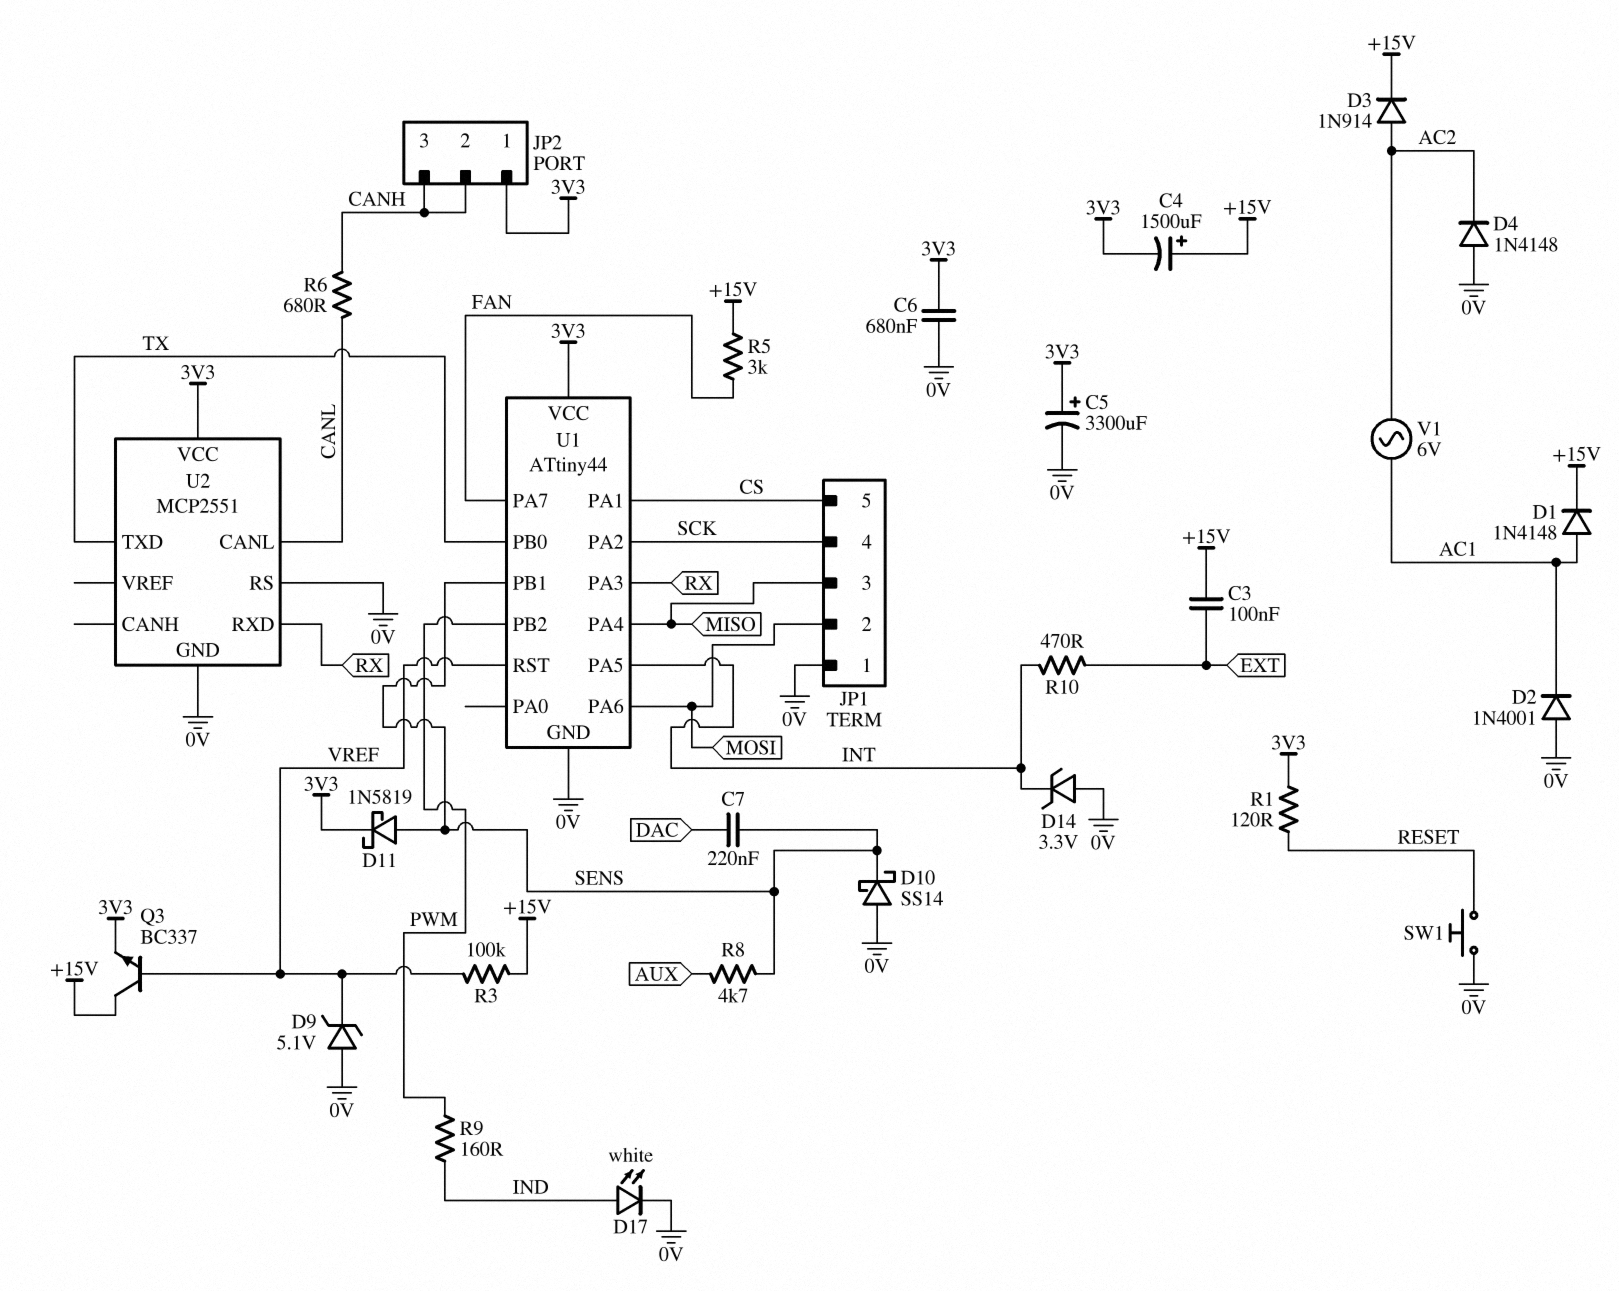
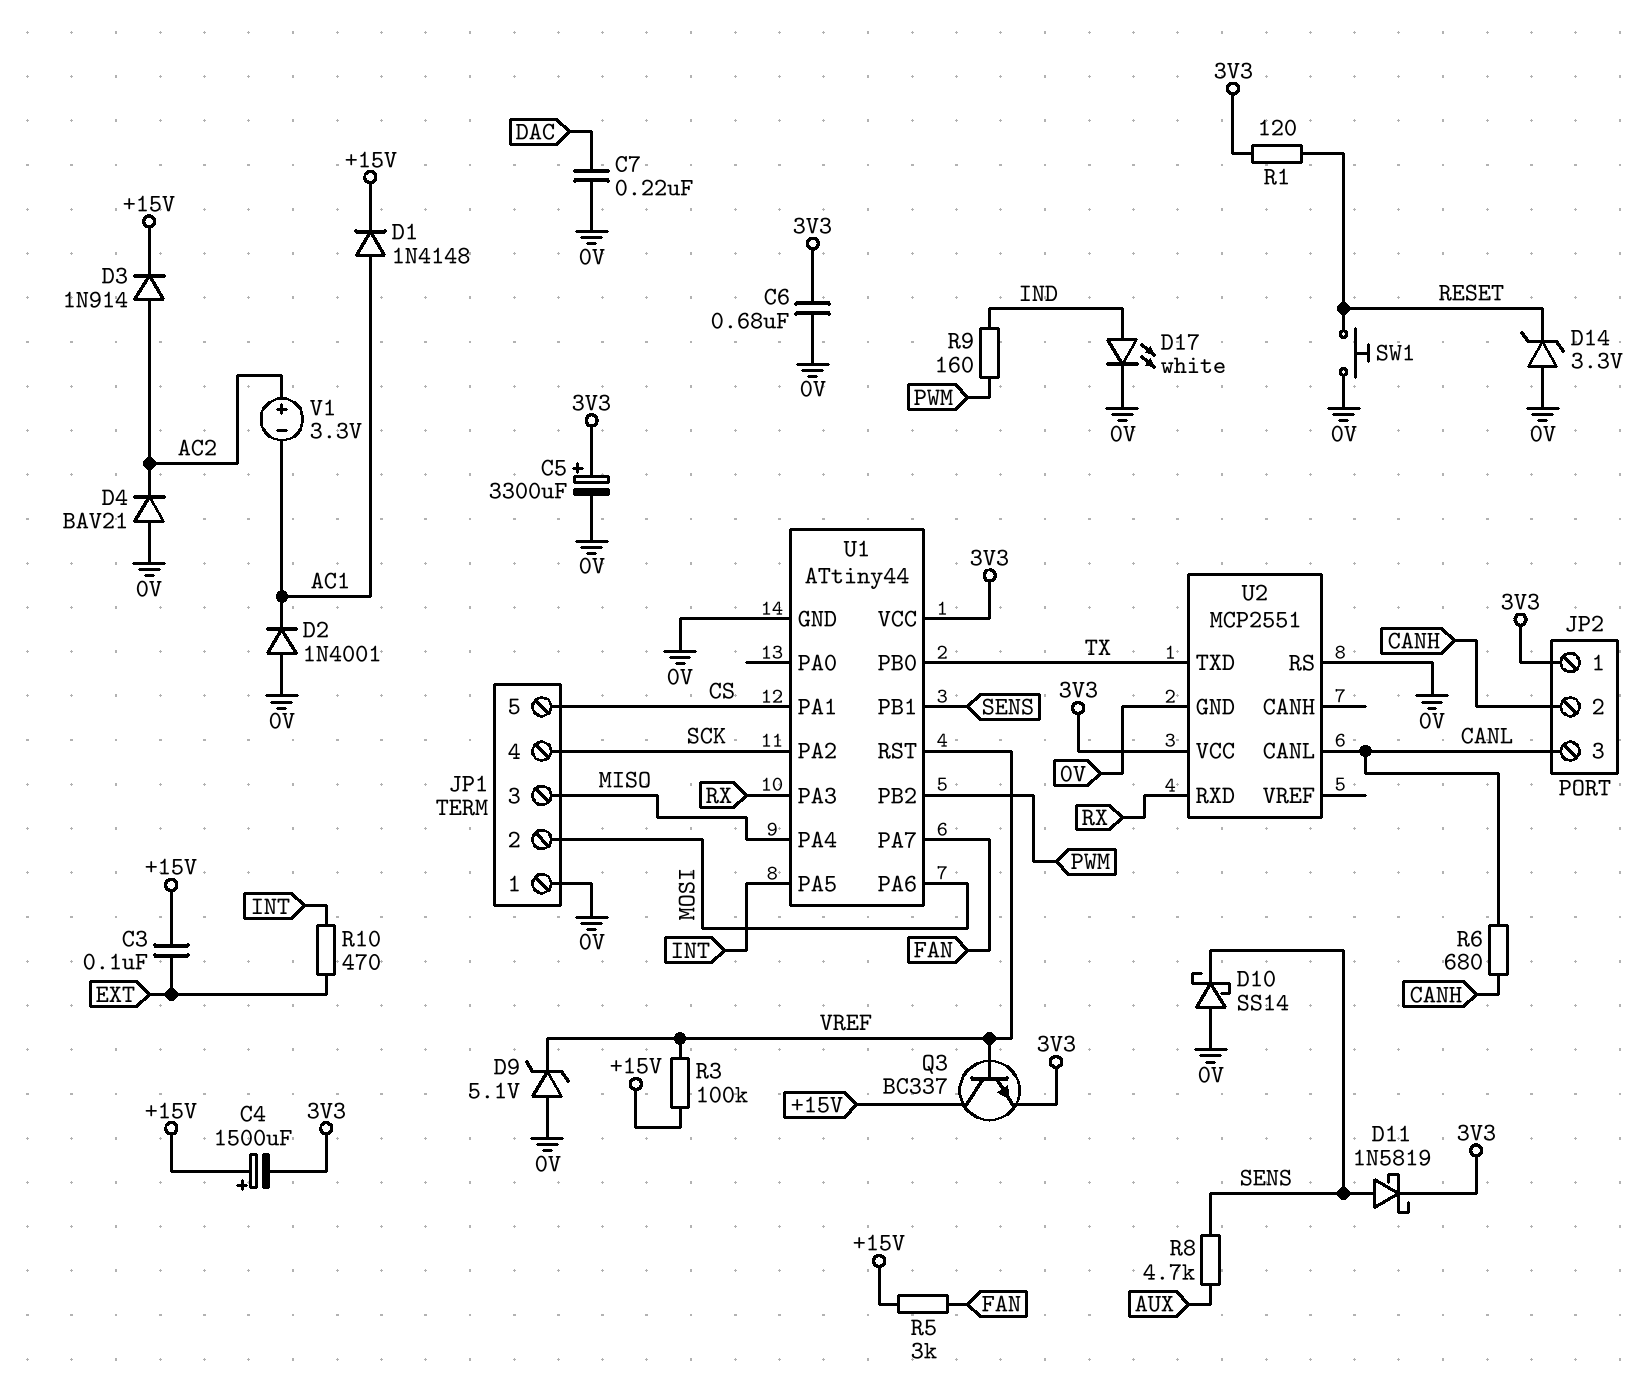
C7: 220nF (DAC, SENS) -> 220nF (0V, DAC)
D4: diode 1N4148 (A 0V, K AC2) -> diode BAV21 (A 0V, K AC2)
D14: zener 3.3V (A 0V, K INT) -> zener 3.3V (A 0V, K RESET)
JP2 pin 3: CANH -> CANL
V1: AC 6V (AC1, AC2) -> 3.3V (plus AC2, minus AC1)

